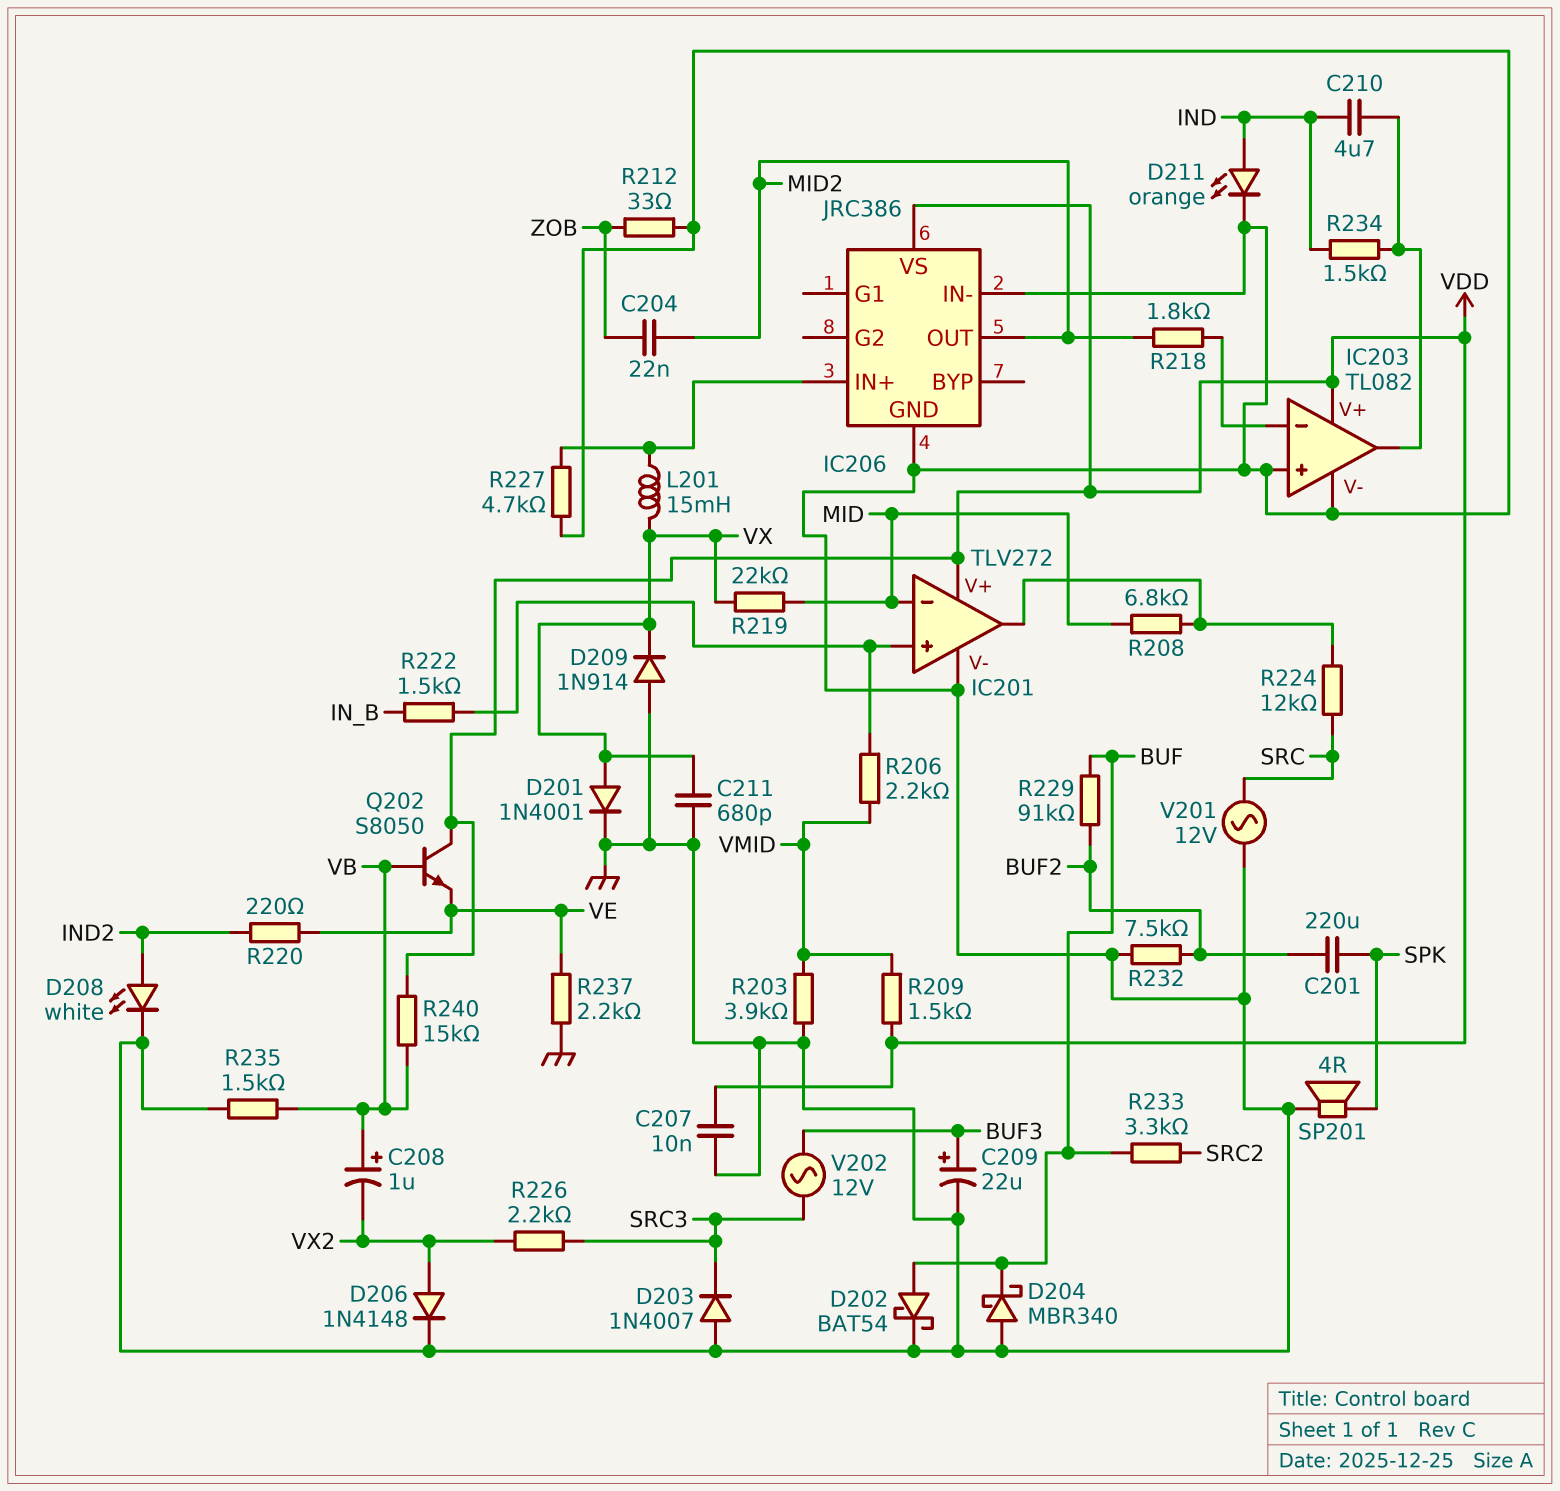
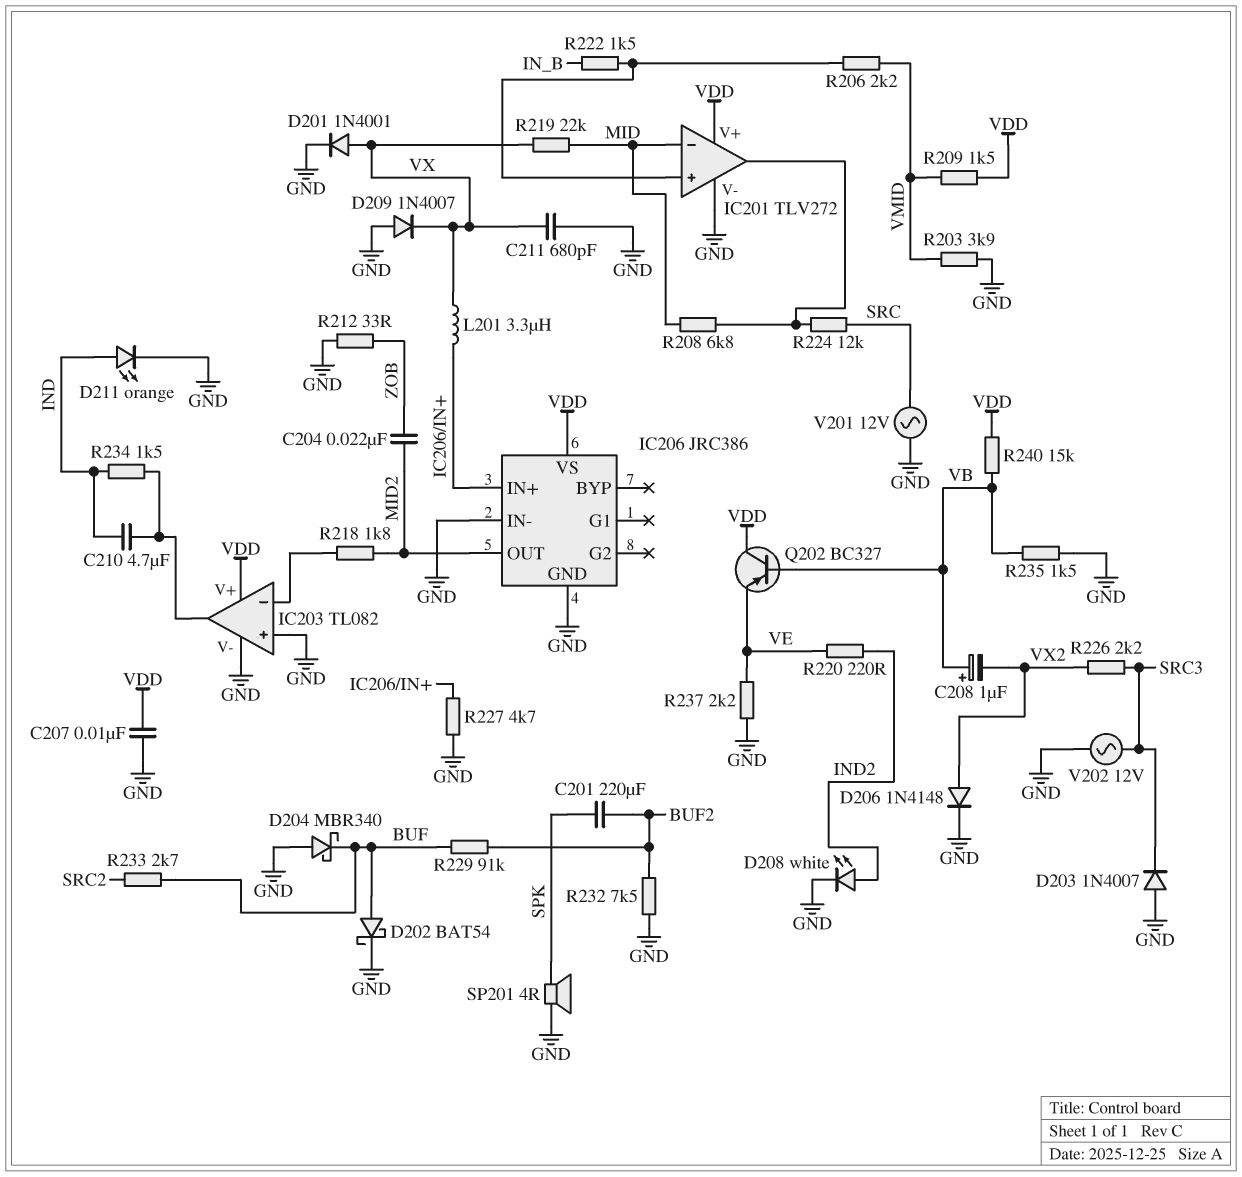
C209: 22uF (plus BUF3, minus GND) -> none
D209: diode 1N914 (A GND, K VX) -> diode 1N4007 (A GND, K VX)
L201: 15mH (IC206/IN+, VX) -> 3.3uH (IC206/IN+, VX)
Q202: NPN S8050 (B VB, C VDD, E VE) -> PNP BC327 (B VB, C VDD, E VE)
R233: 3.3k (BUF, SRC2) -> 2.7k (BUF, SRC2)
V202: AC 12V (BUF3, SRC3) -> AC 12V (GND, SRC3)

